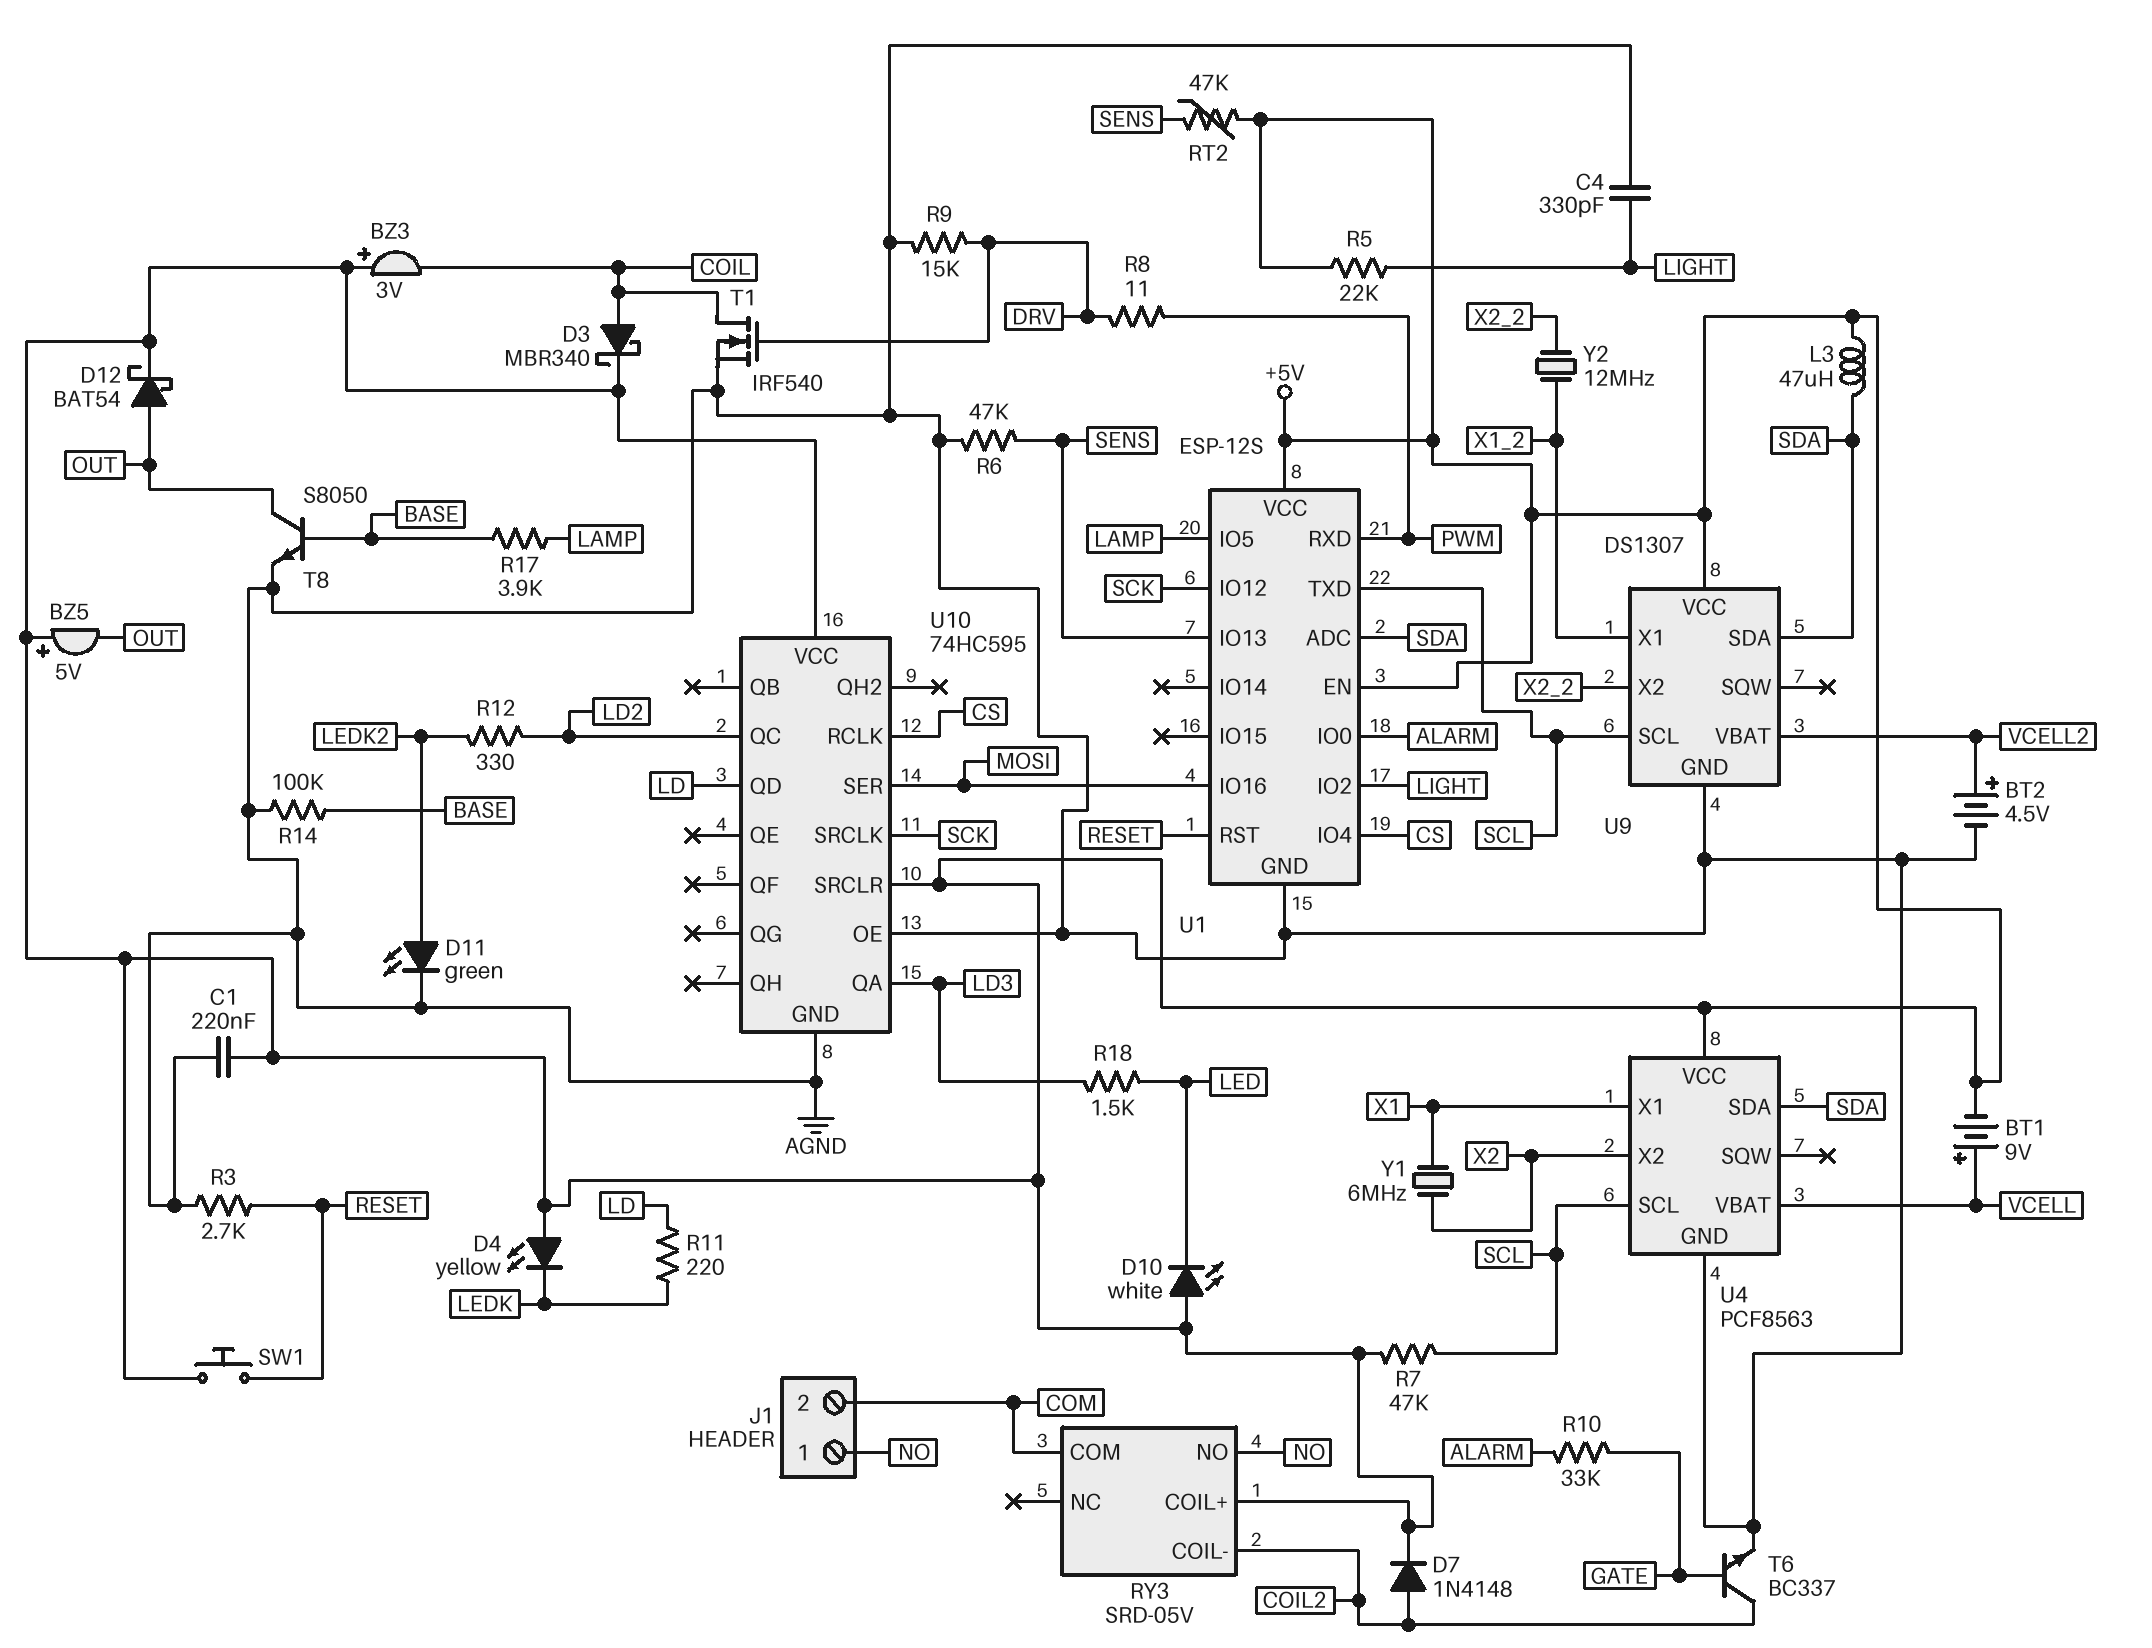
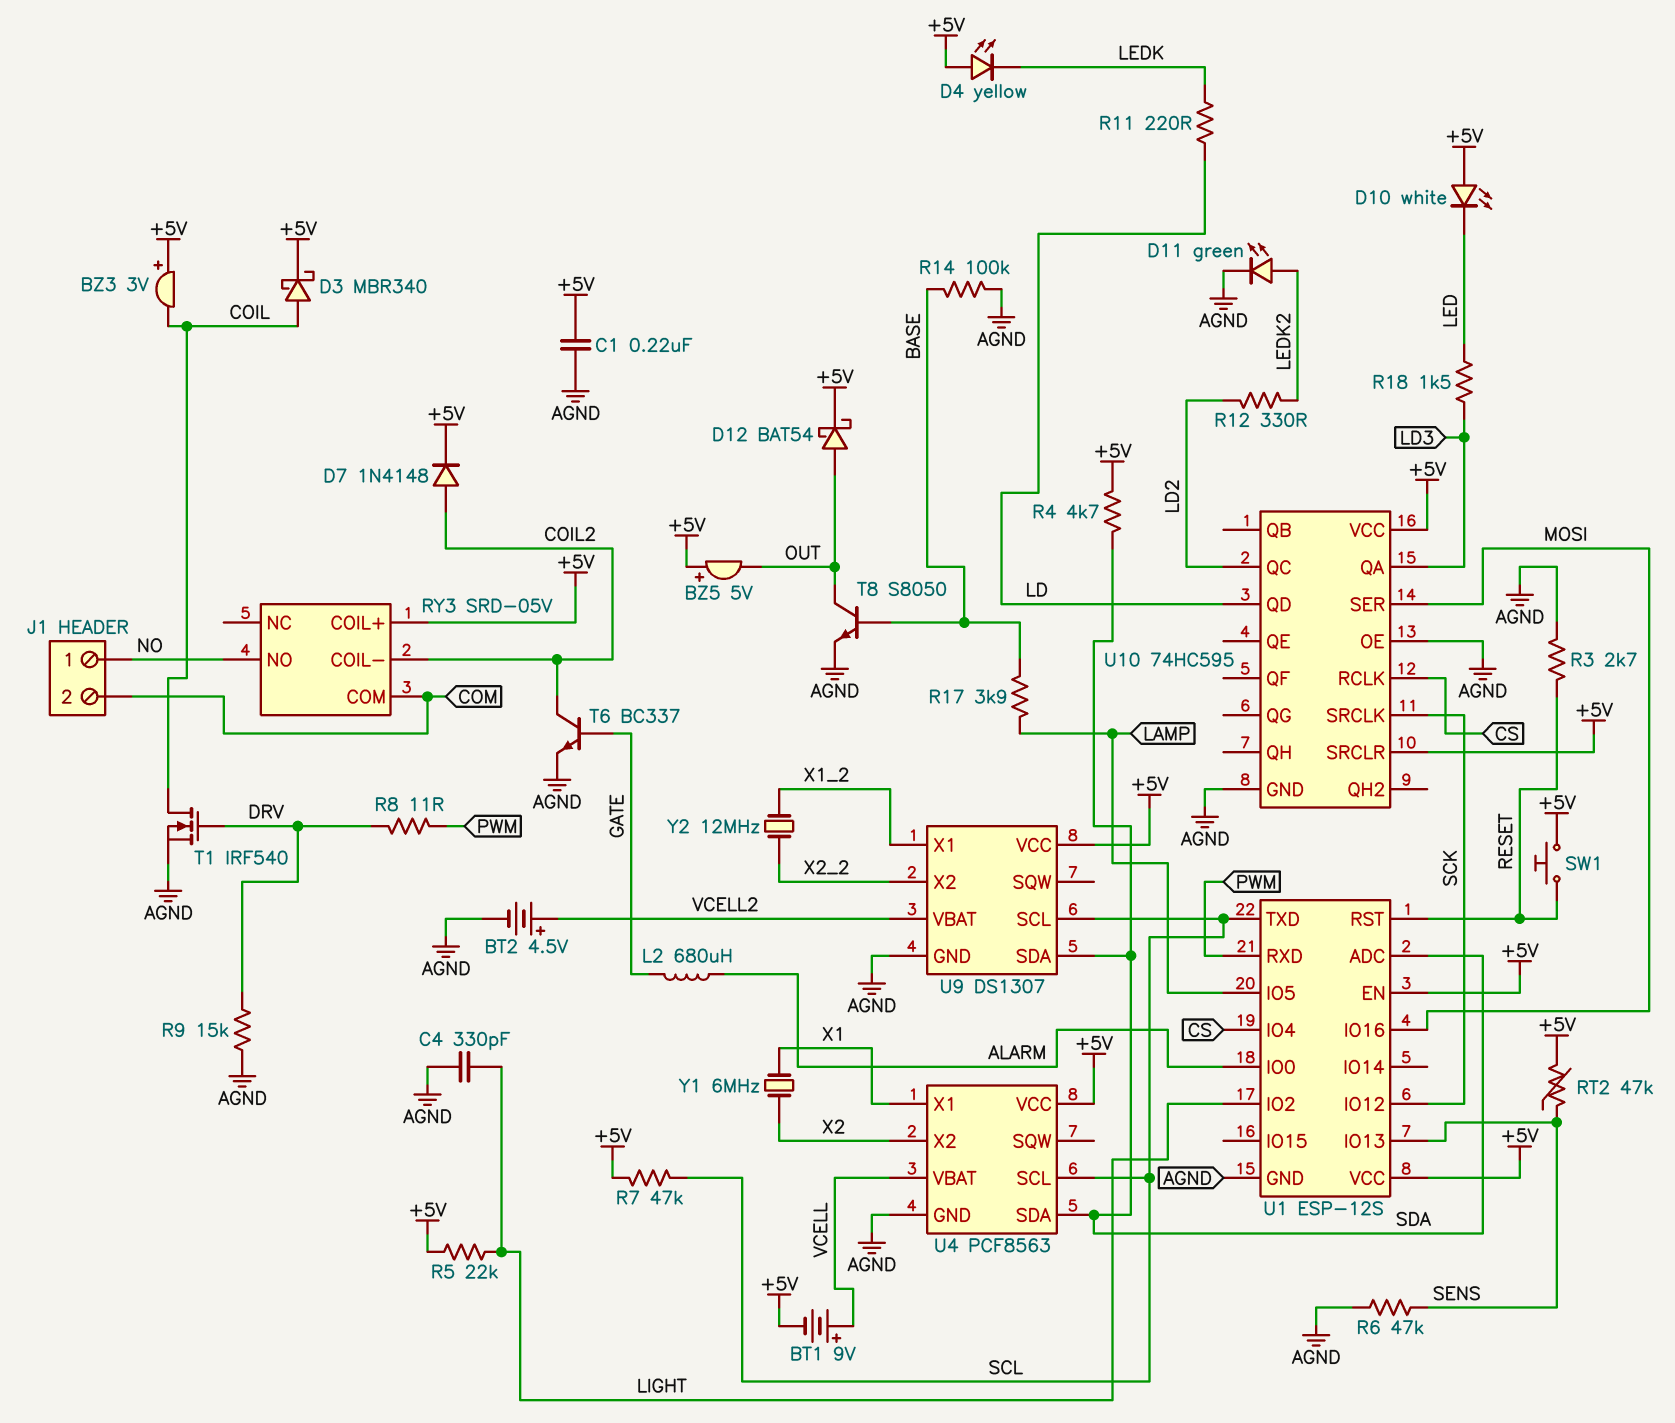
L2: none -> 680uH (ALARM, GATE)
L3: 47uH (+5V, SDA) -> none
R4: none -> 4.7k (+5V, SDA)
R10: 33k (ALARM, GATE) -> none

